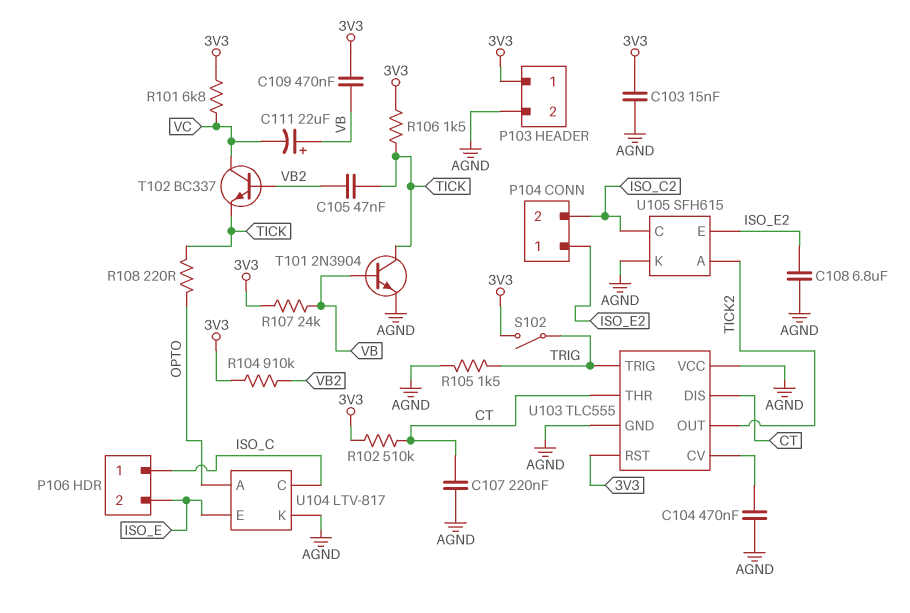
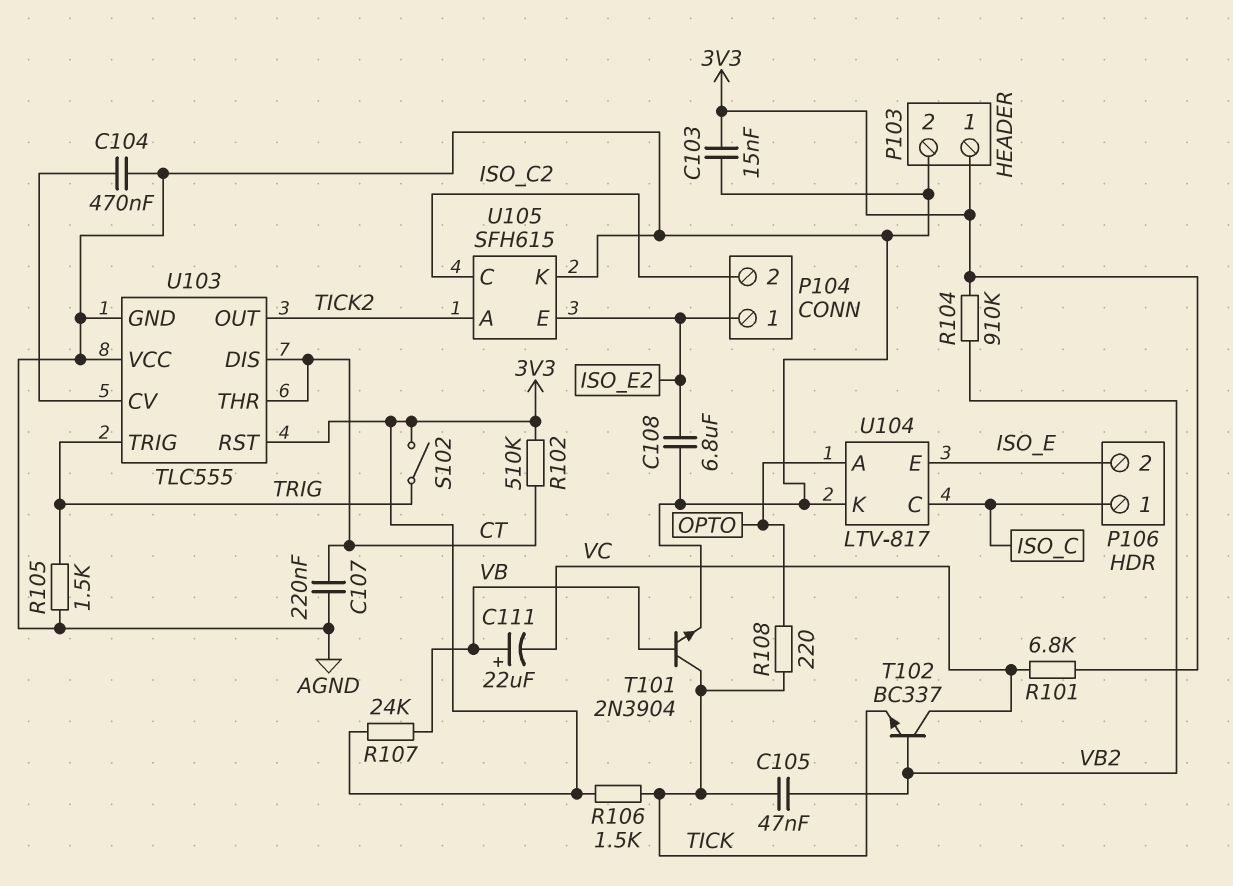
C109: 470nF (3V3, VB) -> none

